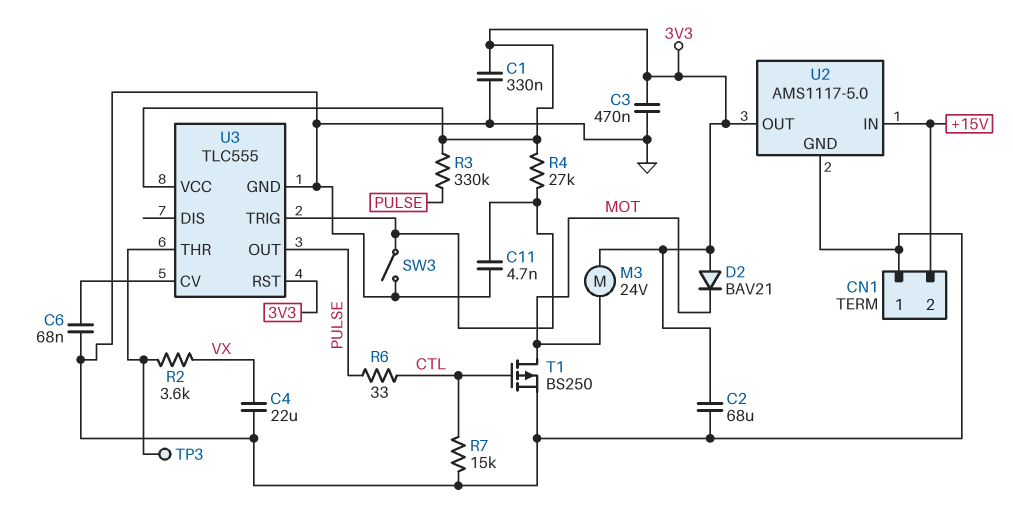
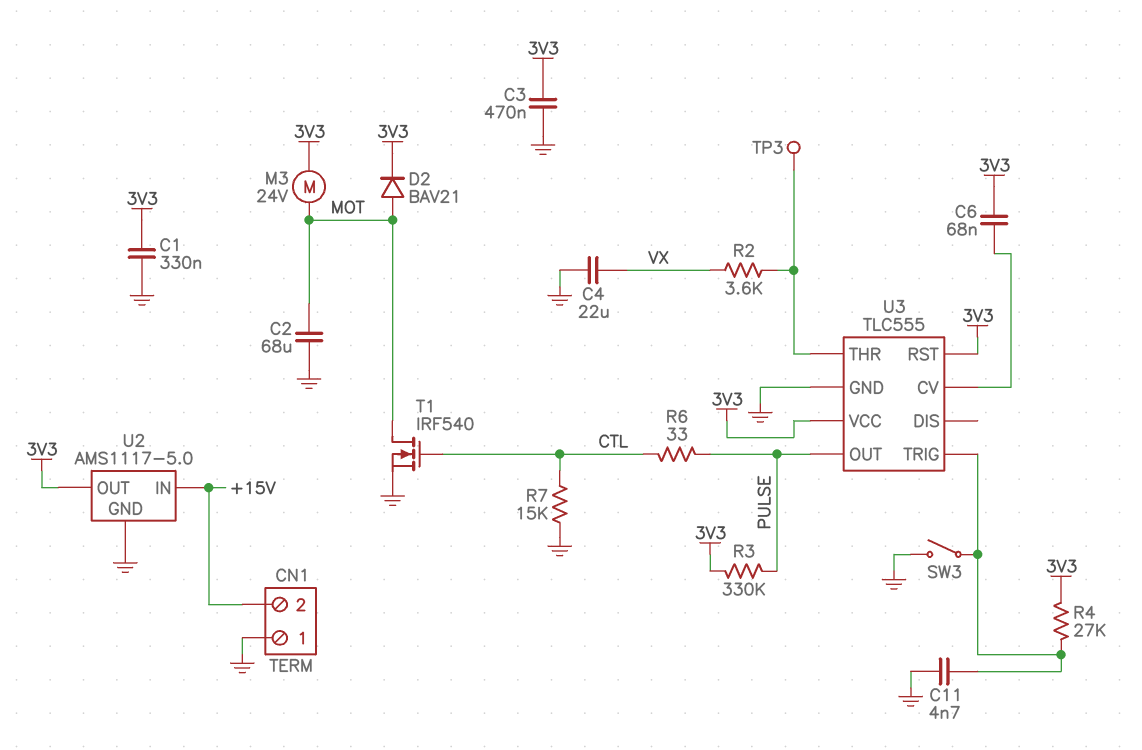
C2: 68uF (3V3, GND) -> 68uF (GND, MOT)
C6: 68nF (GND, U3/CV) -> 68nF (3V3, U3/CV)
D2: diode BAV21 (A 3V3, K MOT) -> diode BAV21 (A MOT, K 3V3)
T1: PMOS BS250 (G CTL, D MOT, S GND) -> NMOS IRF540 (G CTL, D MOT, S GND)

